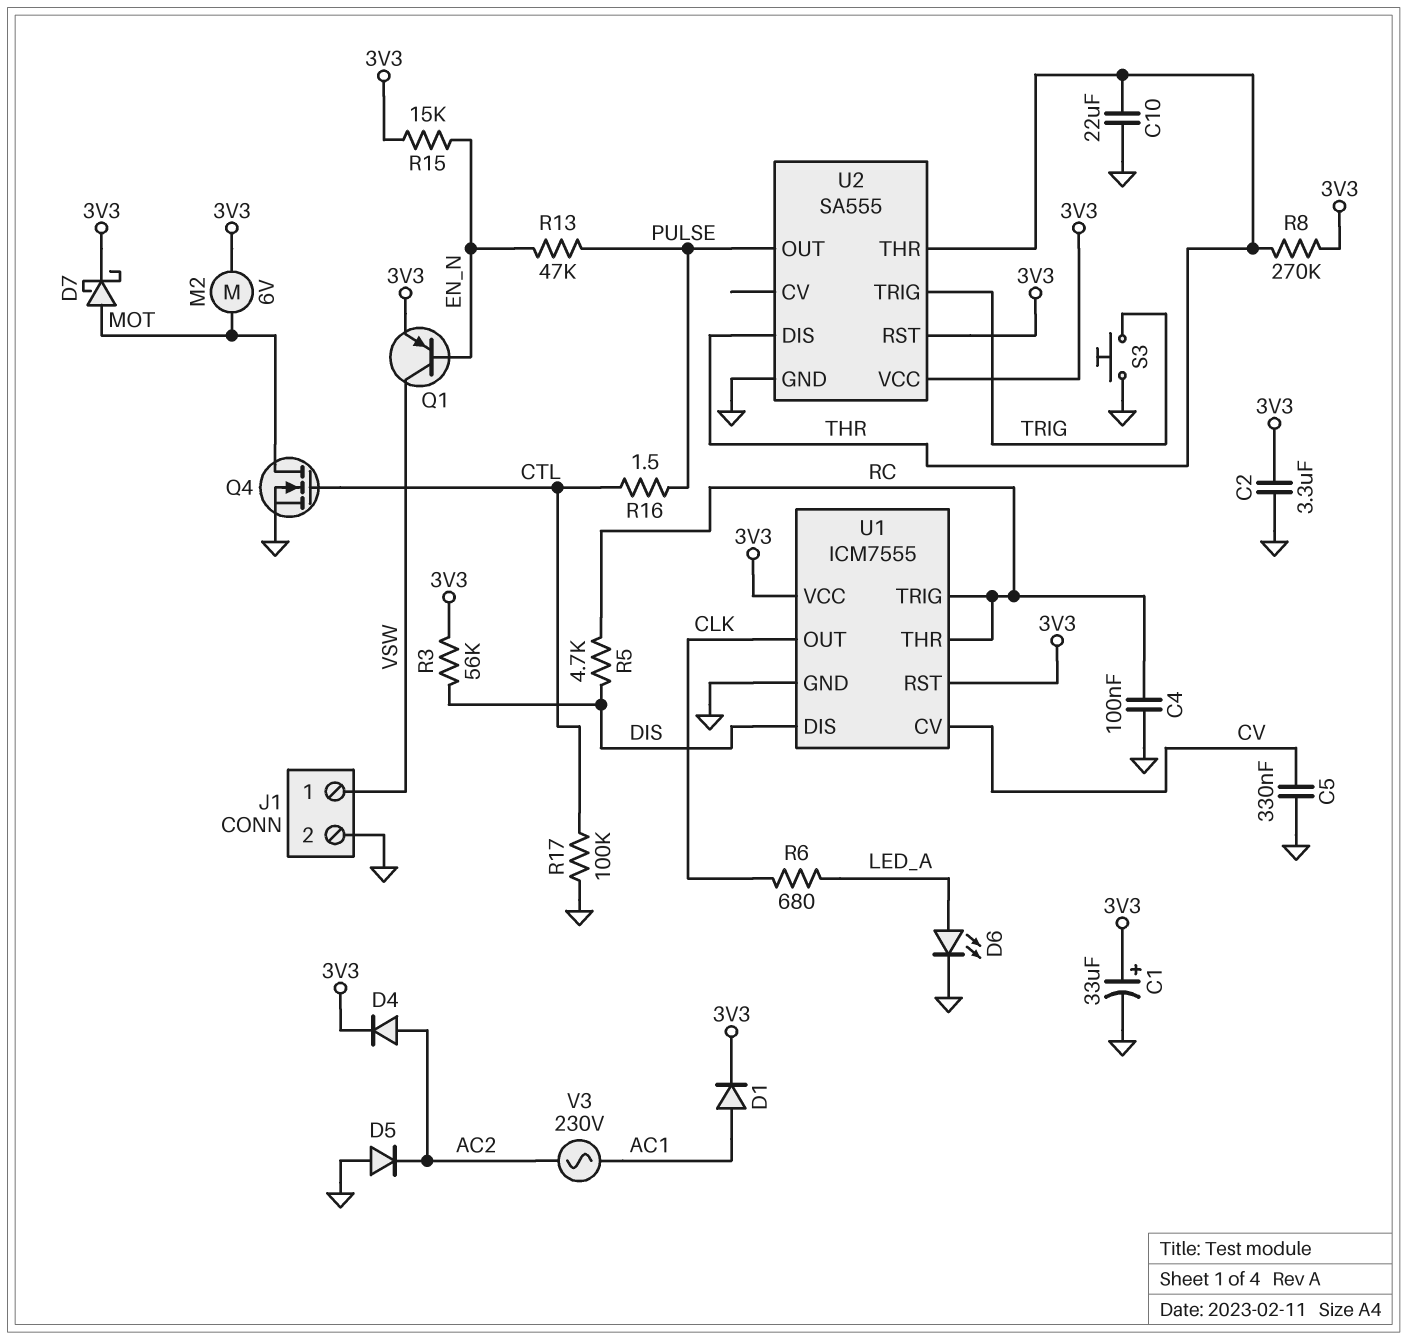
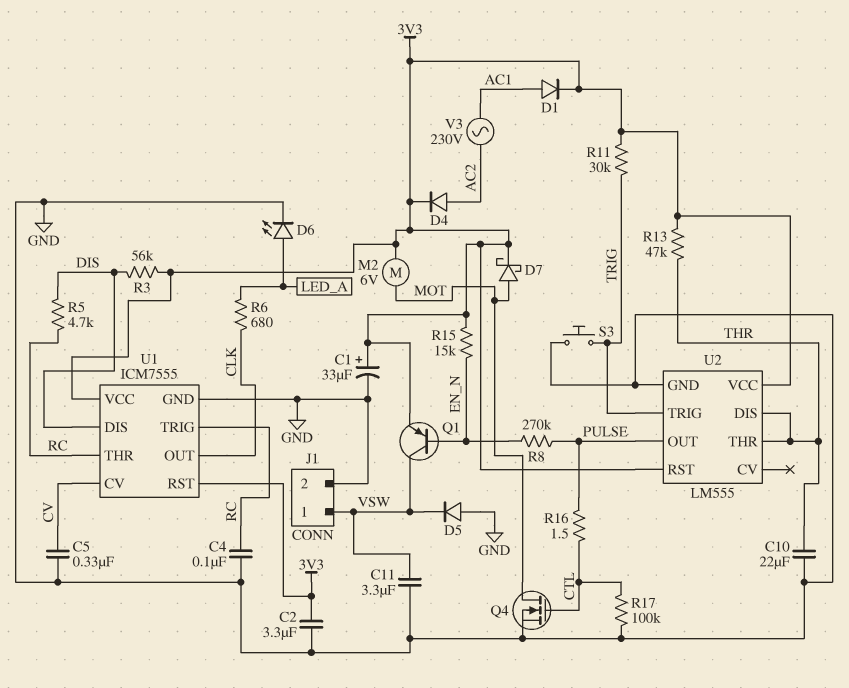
C11: none -> 3.3uF (GND, VSW)
D5: diode (A GND, K AC2) -> diode (A GND, K VSW)
R8: 270k (3V3, THR) -> 270k (EN_N, PULSE)
R11: none -> 30k (3V3, TRIG)
R13: 47k (EN_N, PULSE) -> 47k (3V3, THR)
U2: SA555 -> LM555

